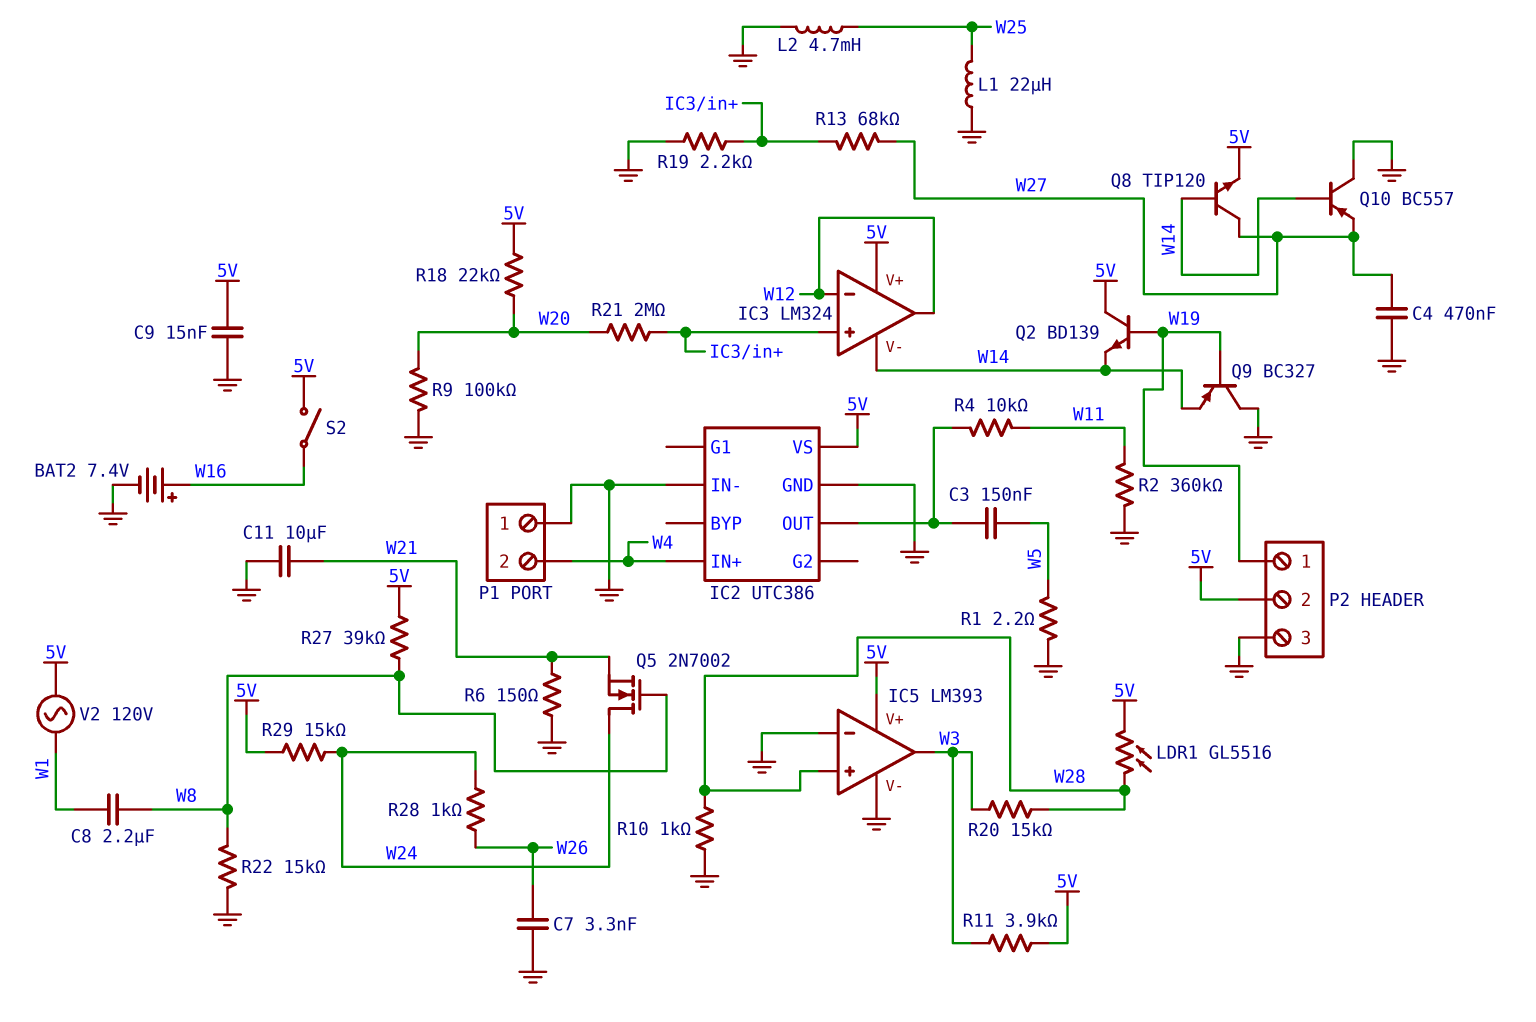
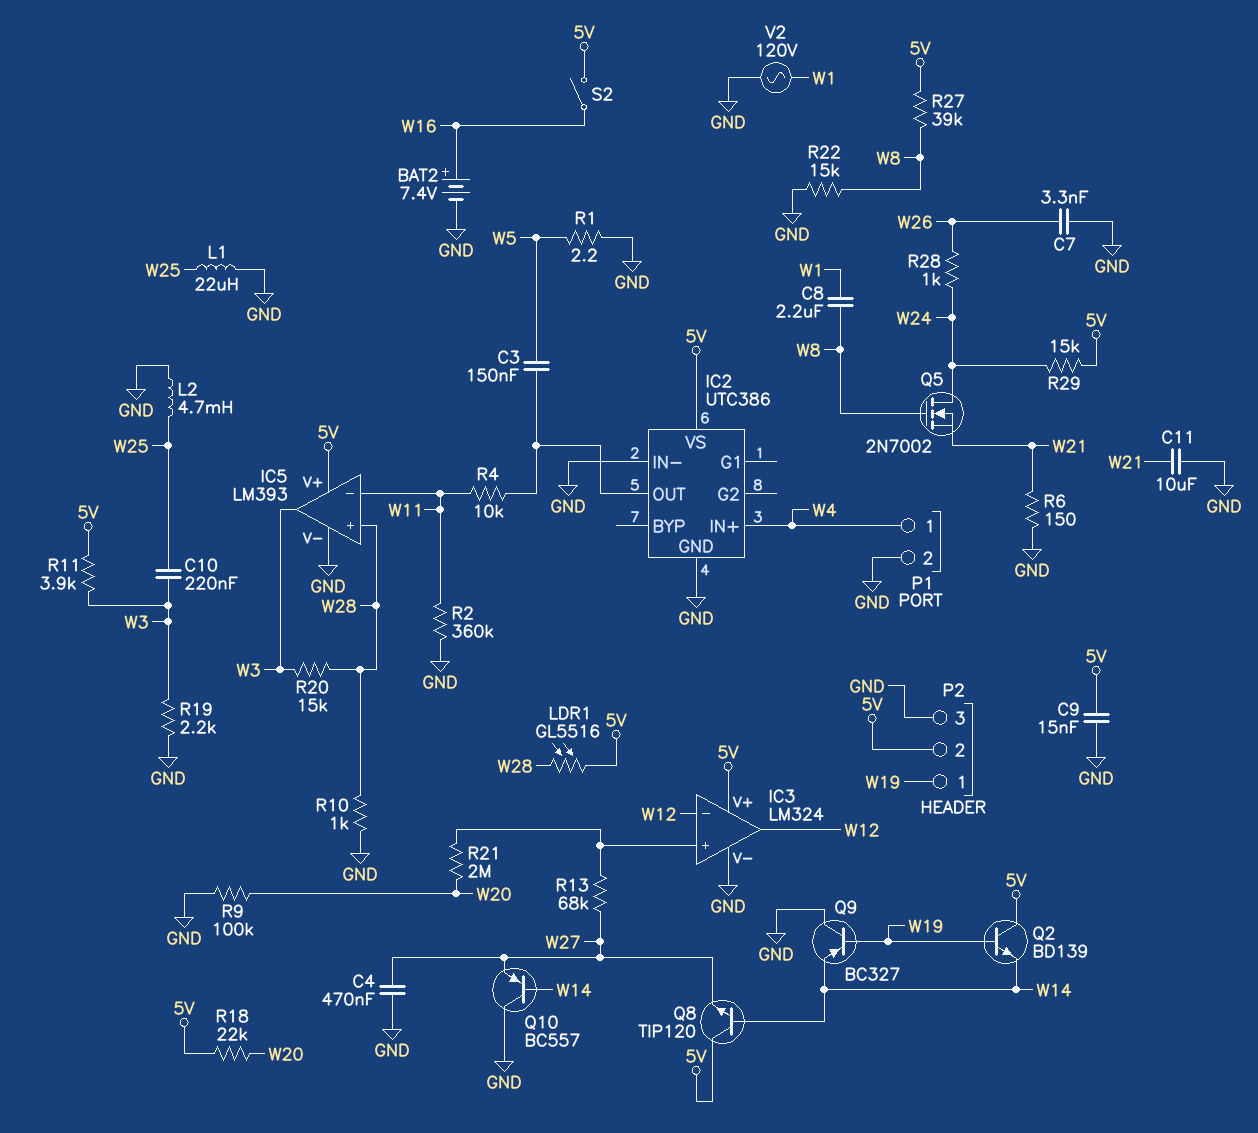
C10: none -> 220nF (W3, W25)
IC3 pin V-: W14 -> GND
IC5 pin in-: GND -> W11
P1 pin 1: GND -> W4
P1 pin 2: W4 -> GND
Q8: NPN TIP120 (B W14, C W27, E 5V) -> NPN TIP120 (B W14, C 5V, E W27)
R19: 2.2k (GND, IC3/in+) -> 2.2k (GND, W3)
V2: AC 120V (5V, W1) -> AC 120V (GND, W1)

